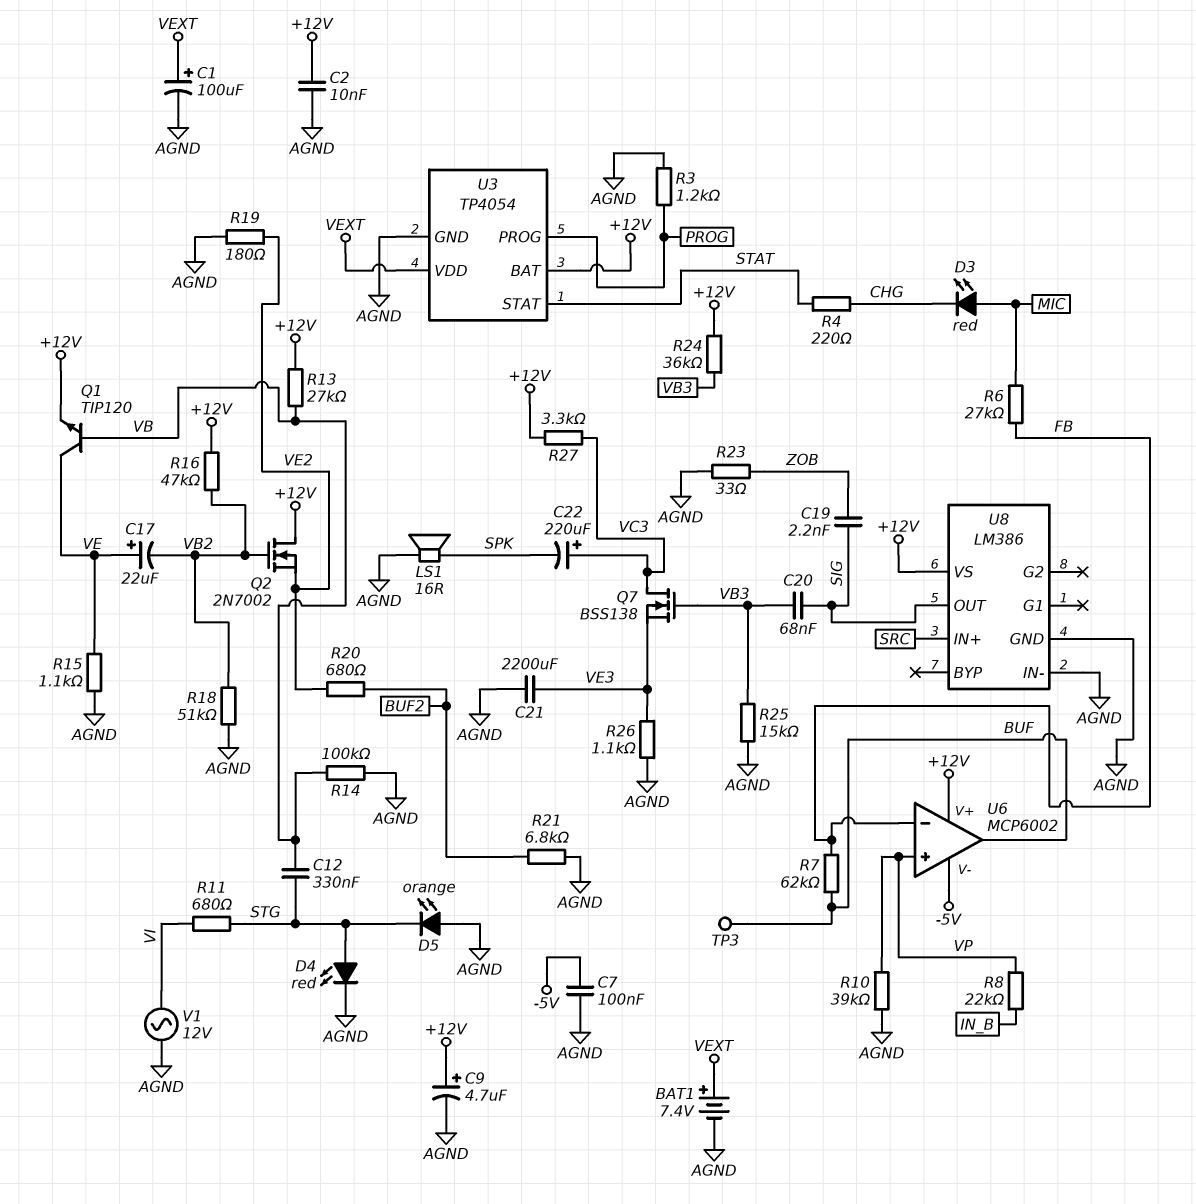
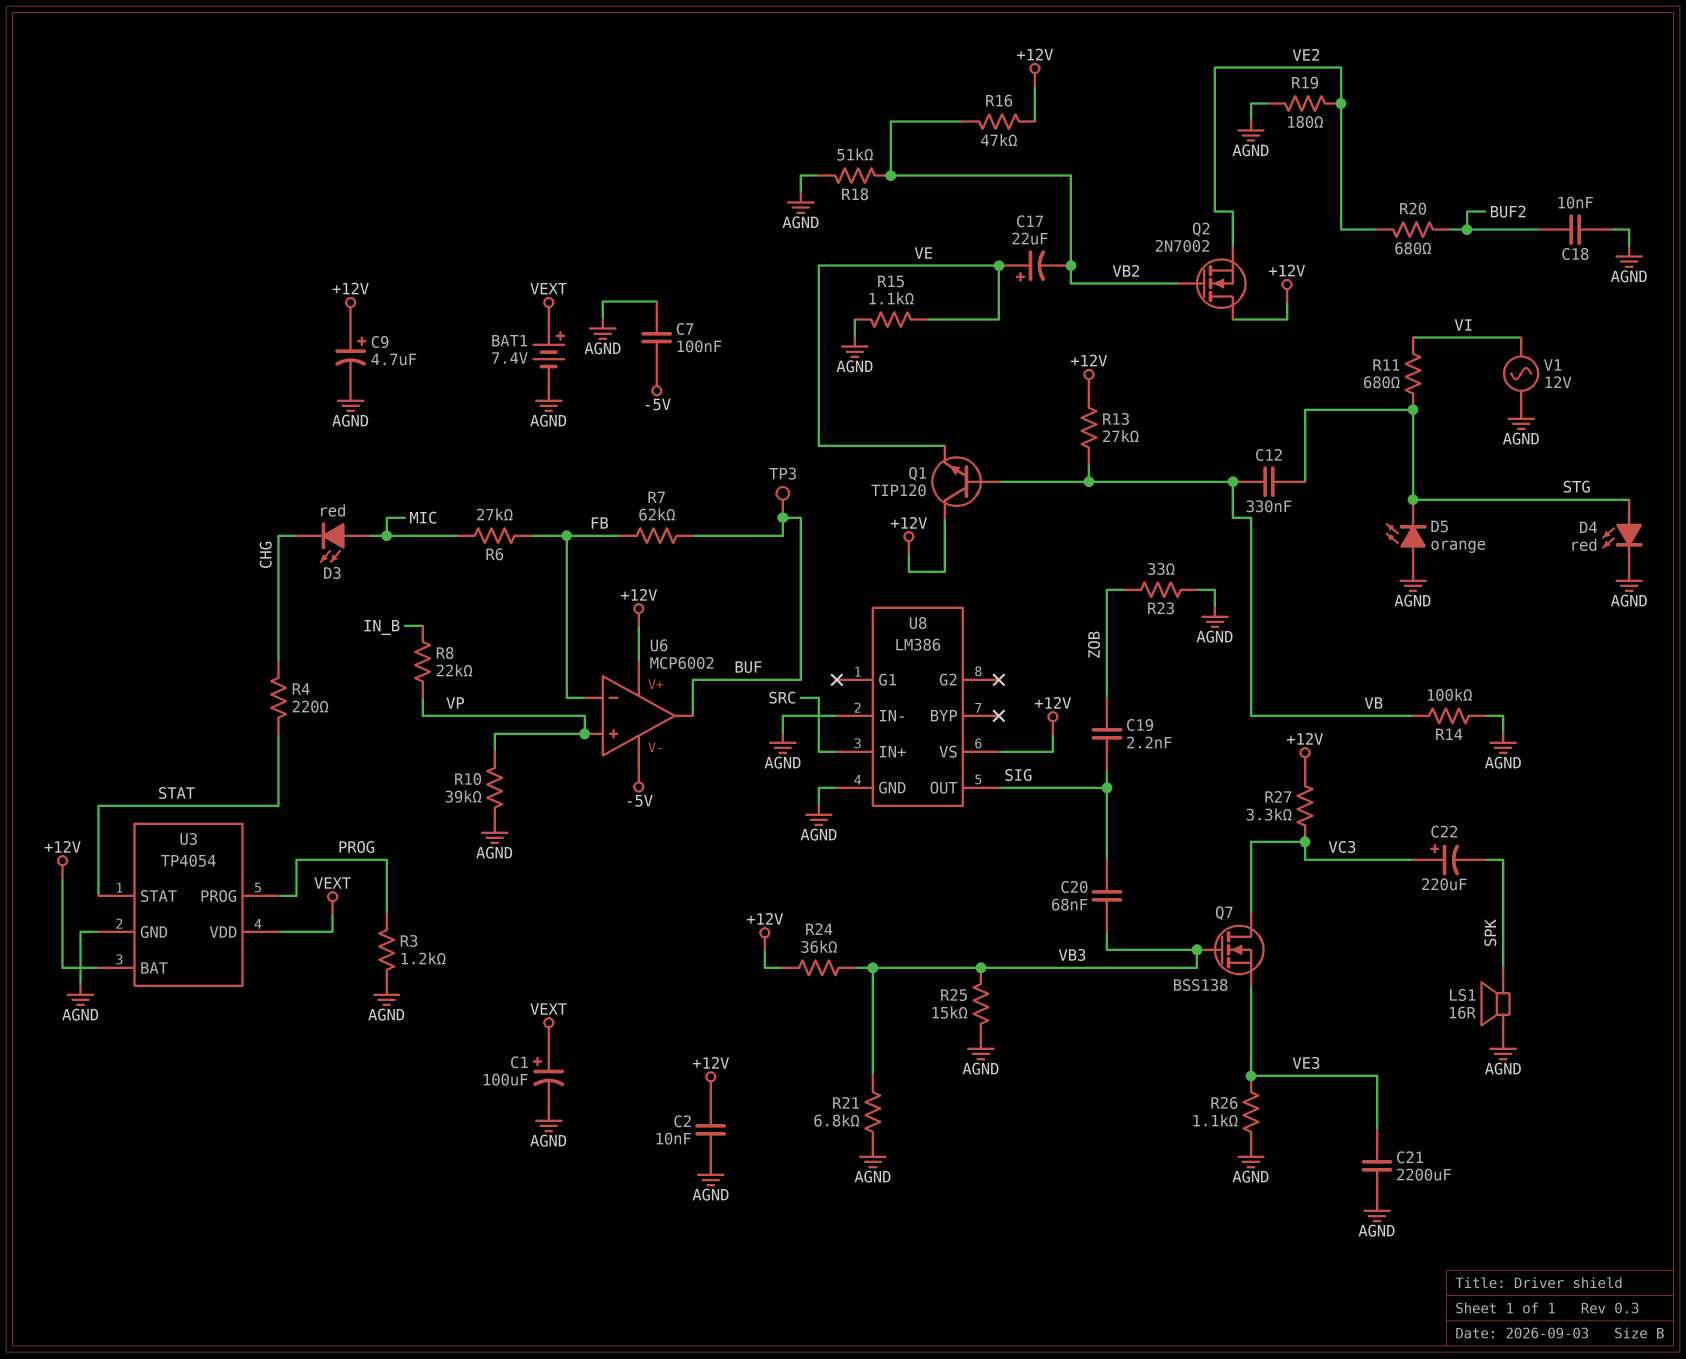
C18: none -> 10nF (AGND, BUF2)
Q1: NPN TIP120 (B VB, C VE, E +12V) -> NPN TIP120 (B VB, C +12V, E VE)
R21: 6.8k (AGND, BUF2) -> 6.8k (AGND, VB3)

